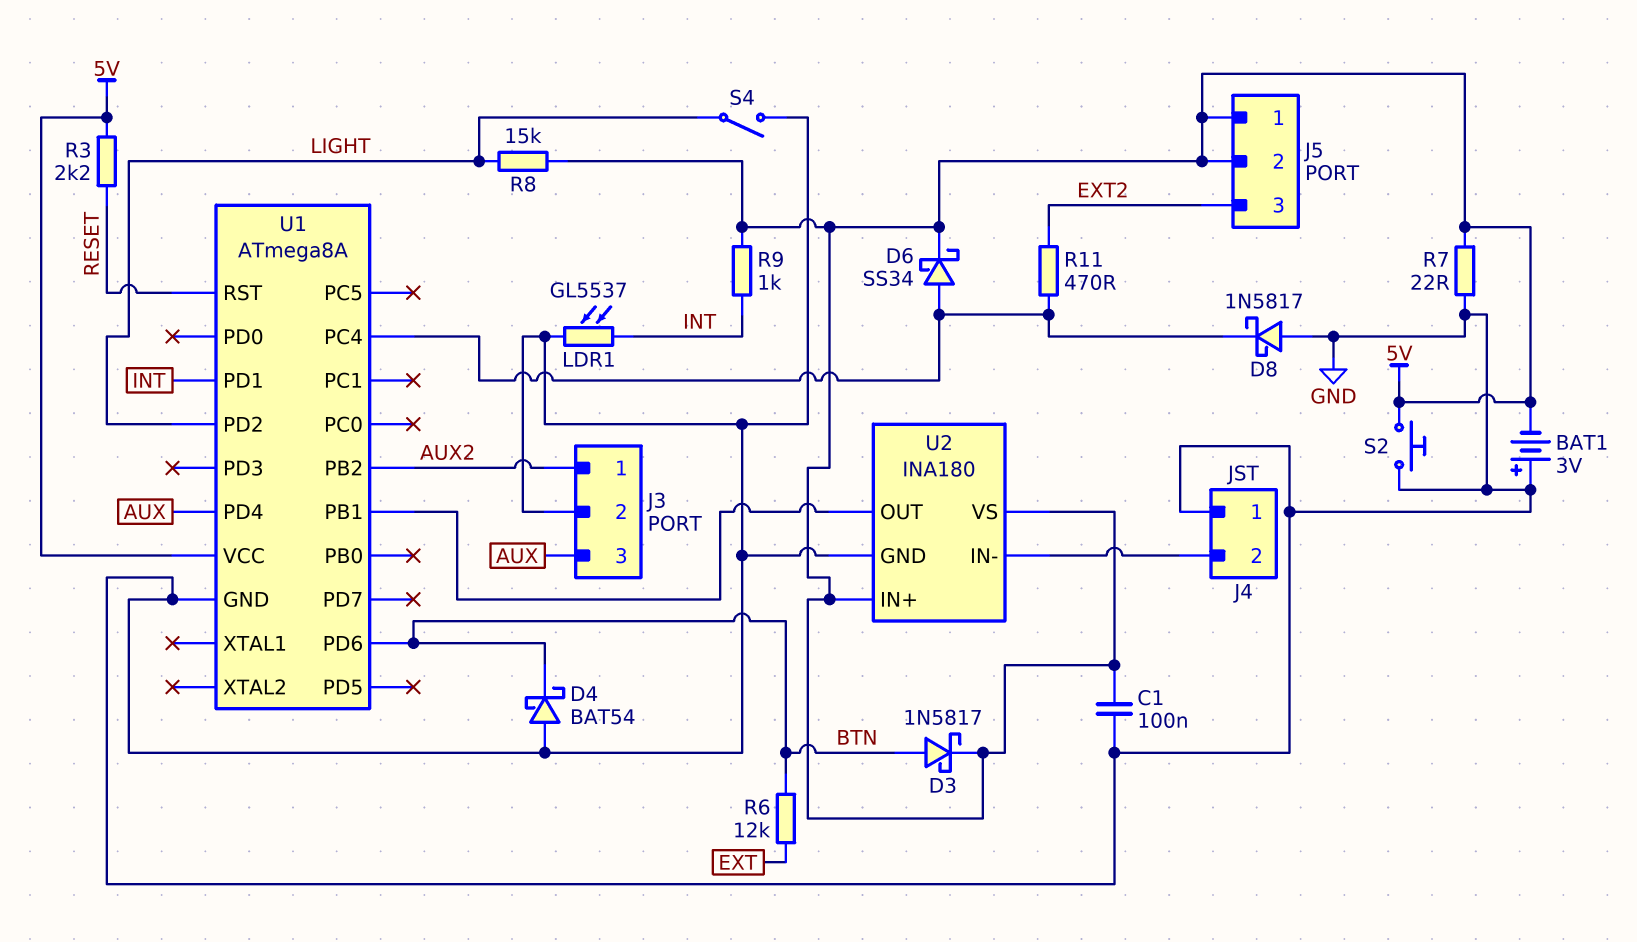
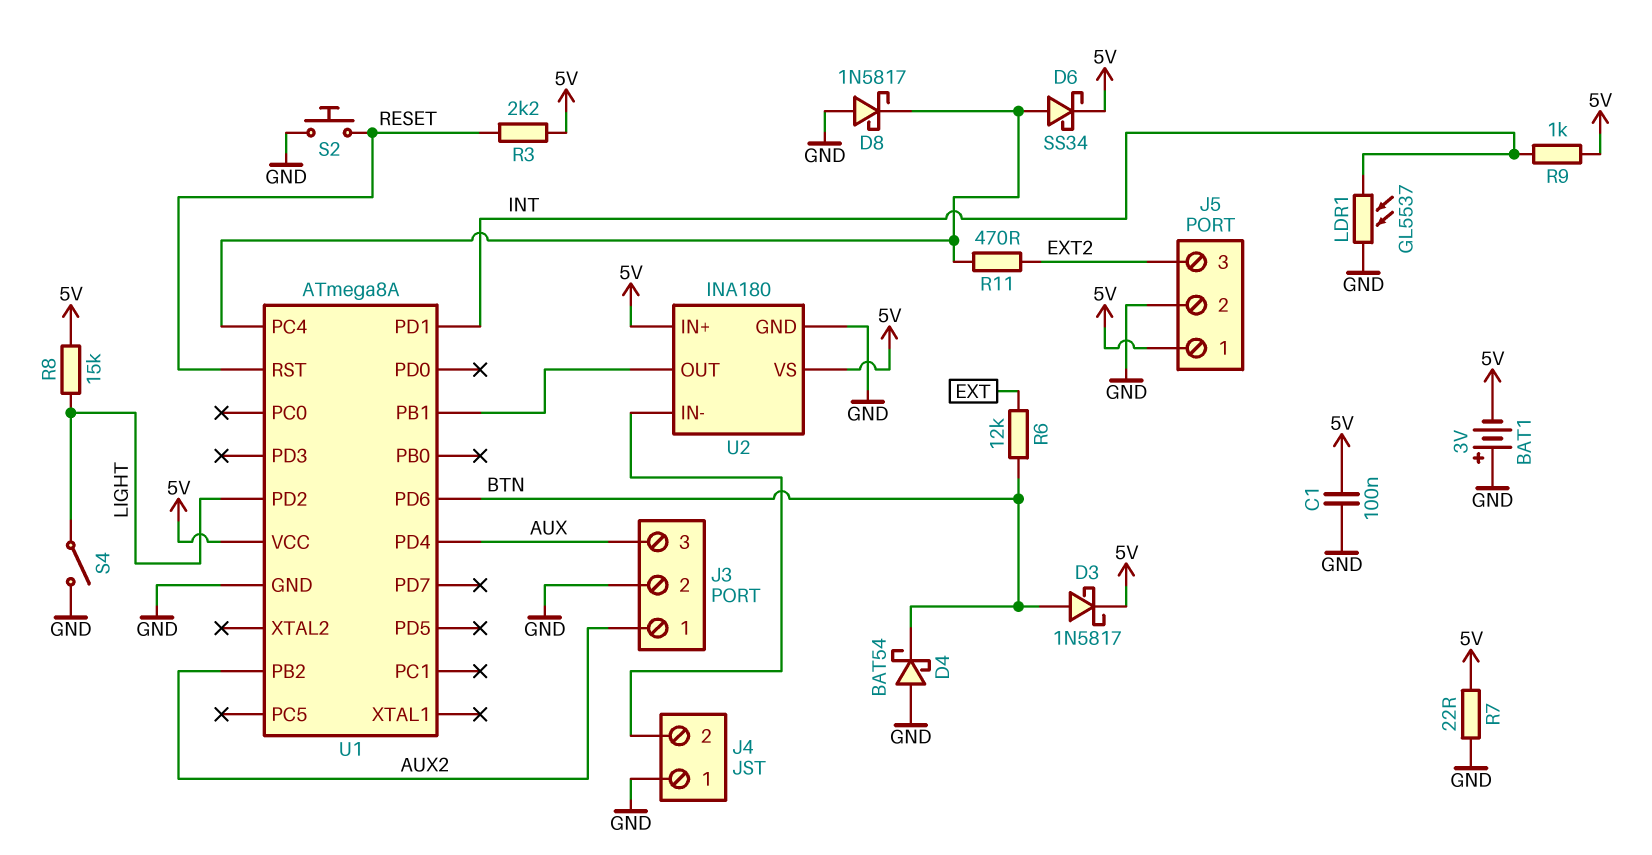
J5 pin 2: 5V -> GND
S2: button (5V, GND) -> button (GND, RESET)

